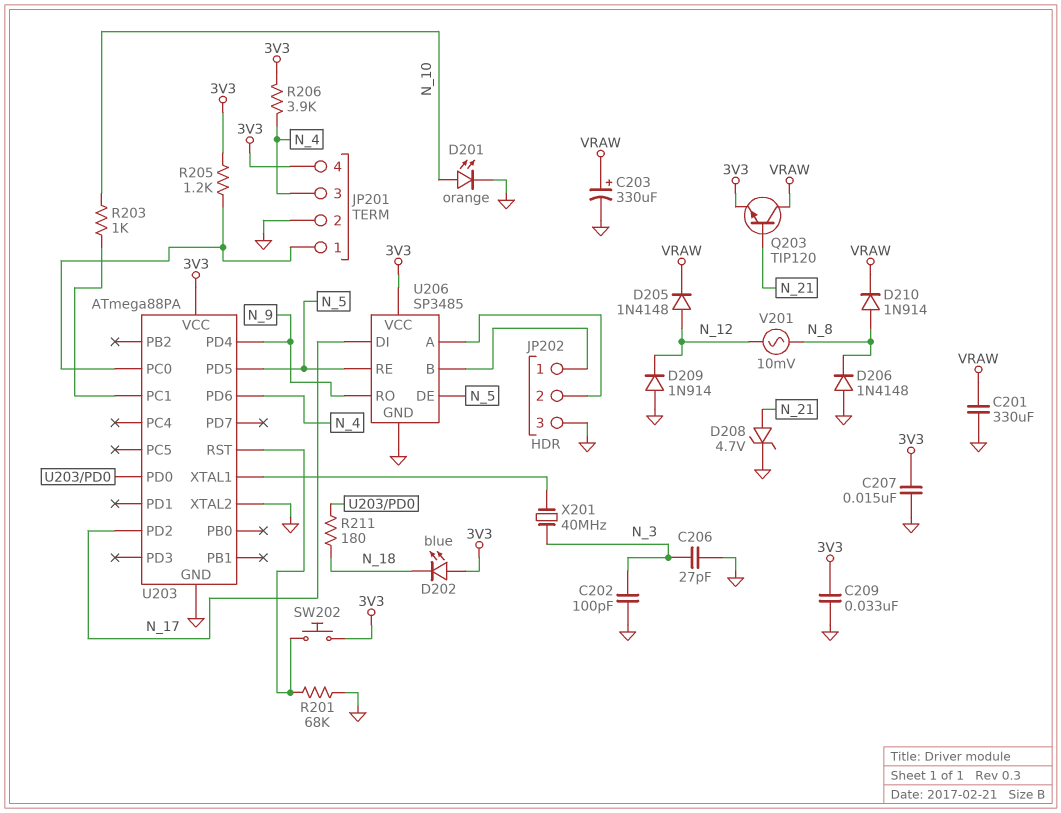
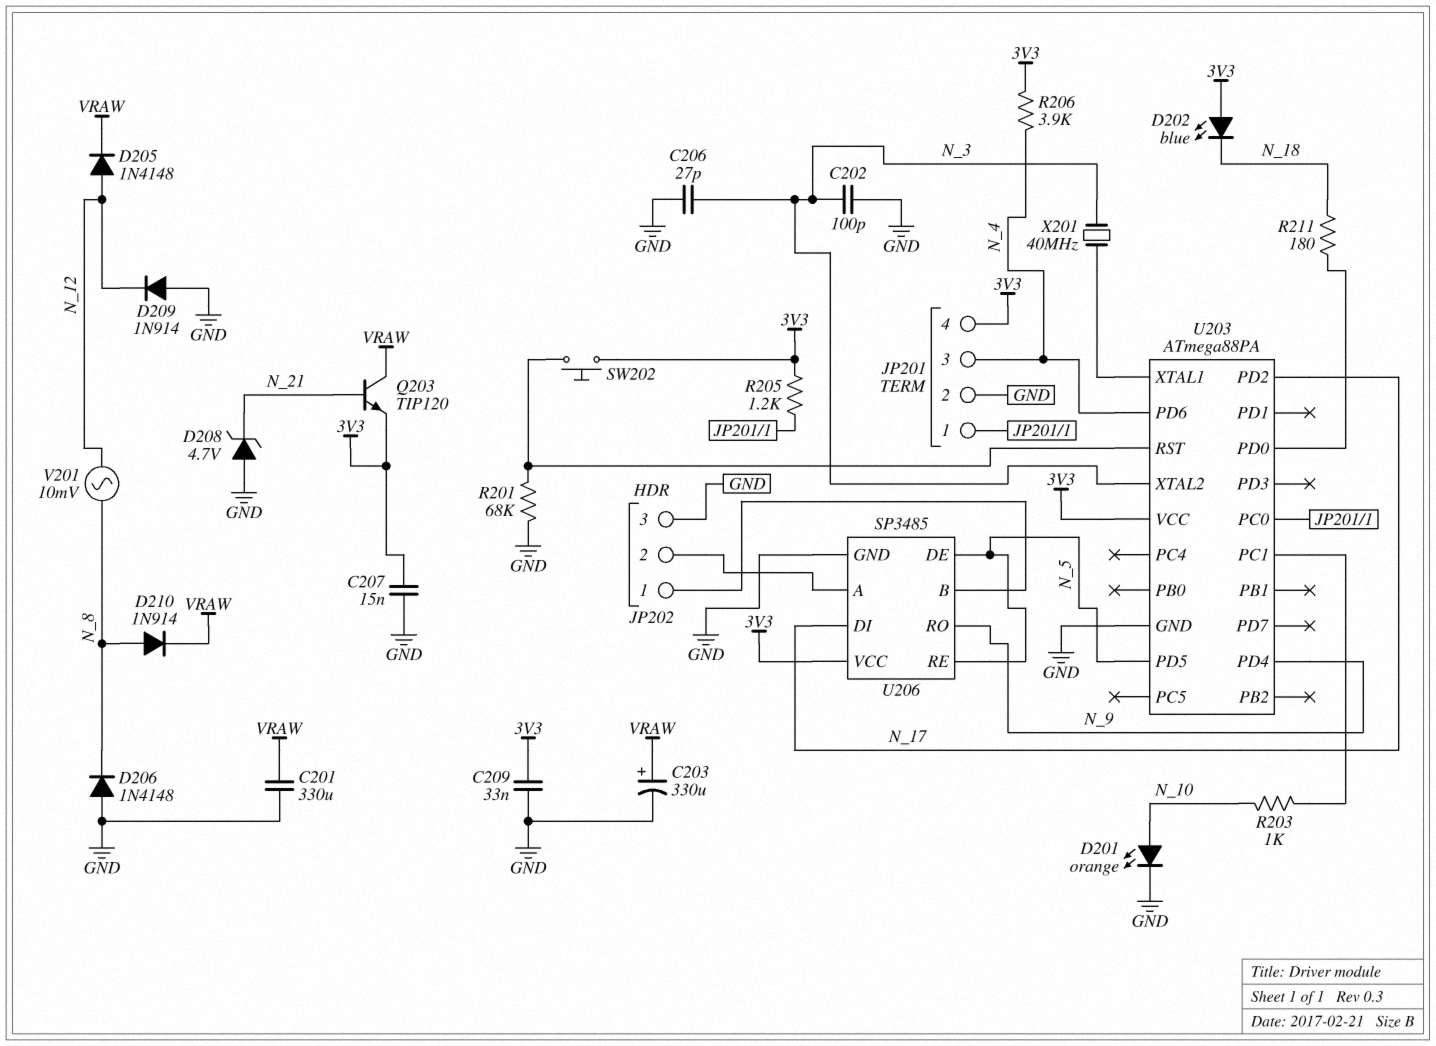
D208: zener 4.7V (A N_21, K GND) -> zener 4.7V (A GND, K N_21)
U203 pin XTAL2: GND -> N_3

